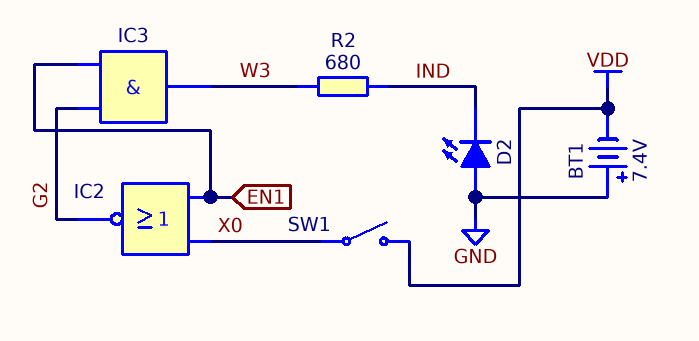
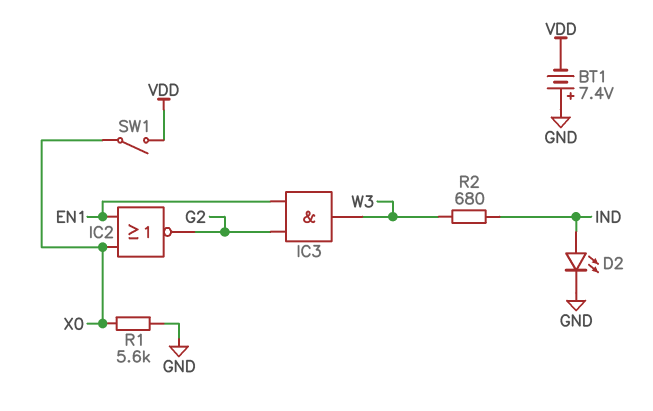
D2: LED (A GND, K IND) -> LED (A IND, K GND)
R1: none -> 5.6k (GND, X0)

